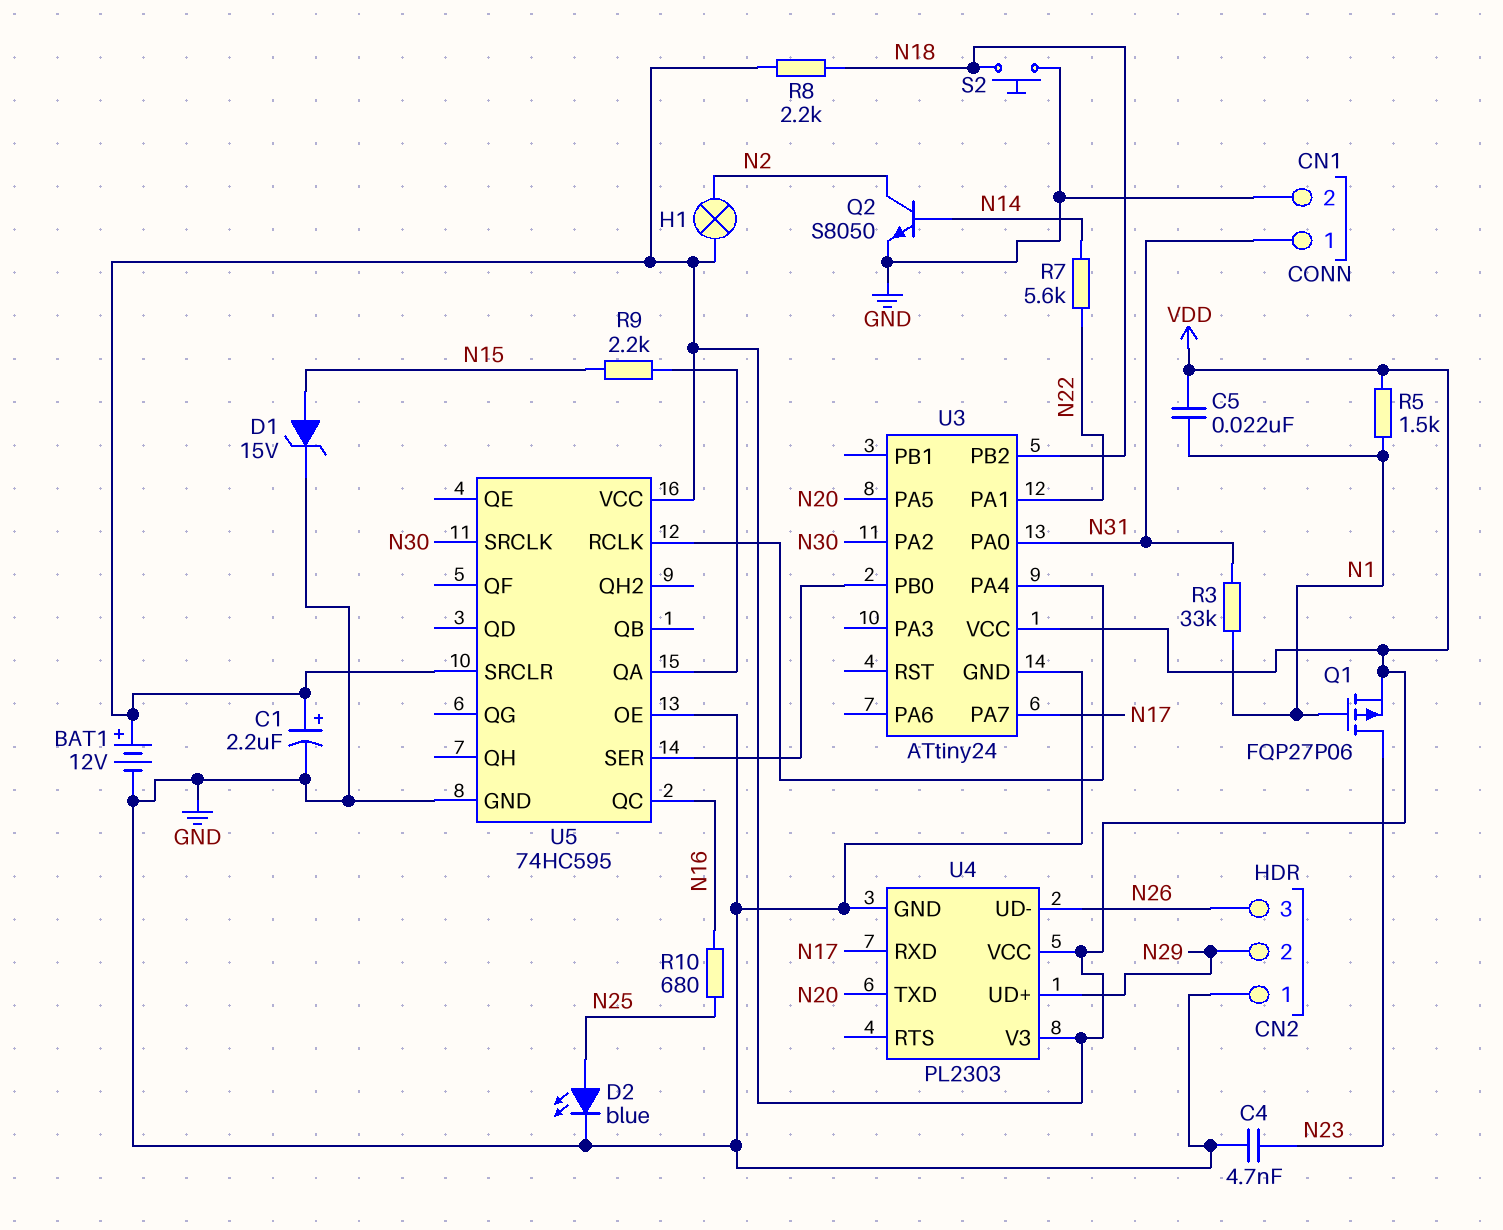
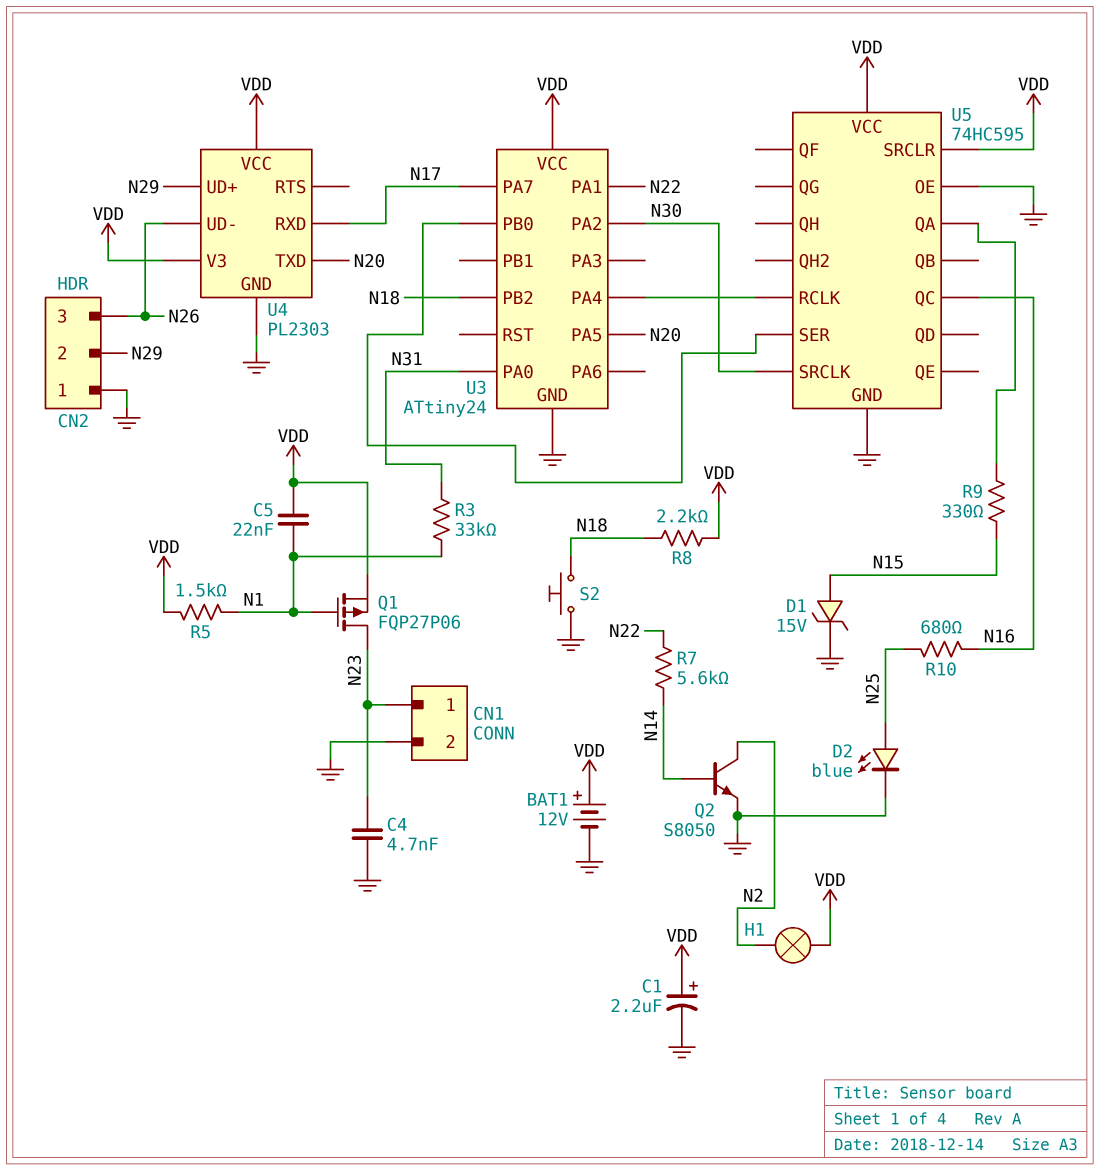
CN1 pin 1: N31 -> N23
R9: 2.2k (N15, U5/QA) -> 330 (N15, U5/QA)

